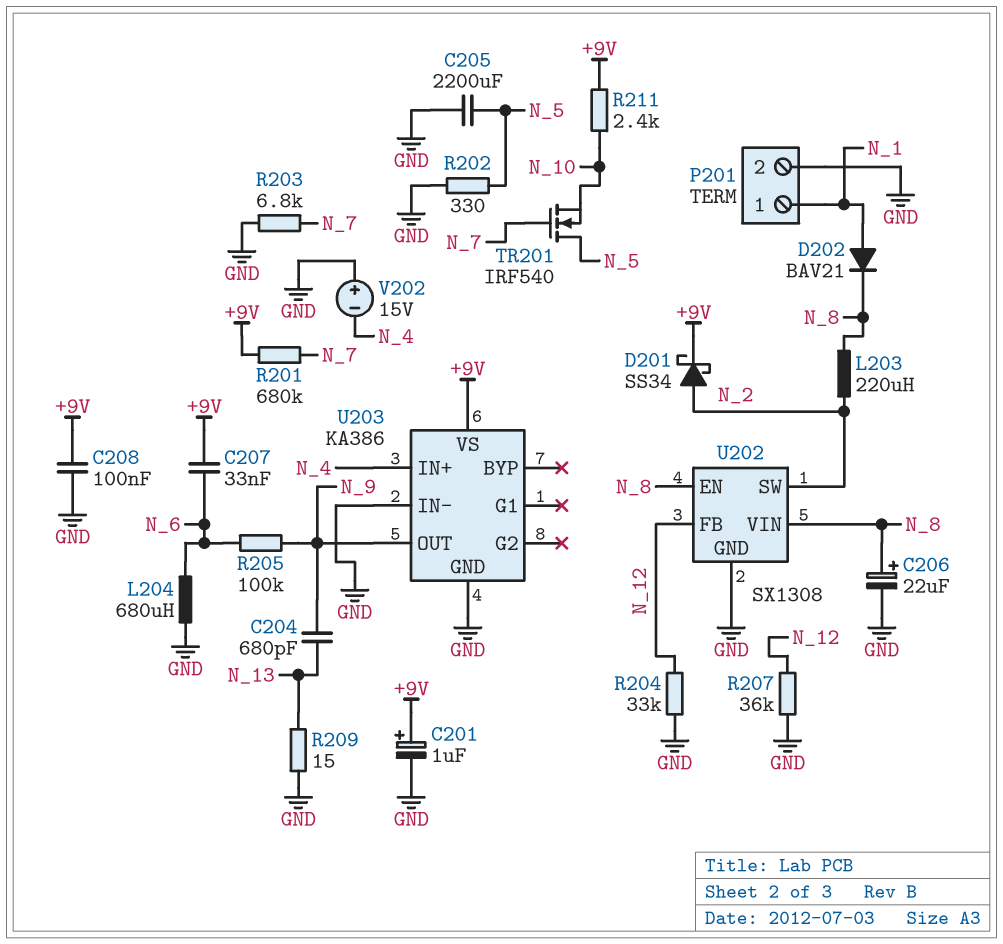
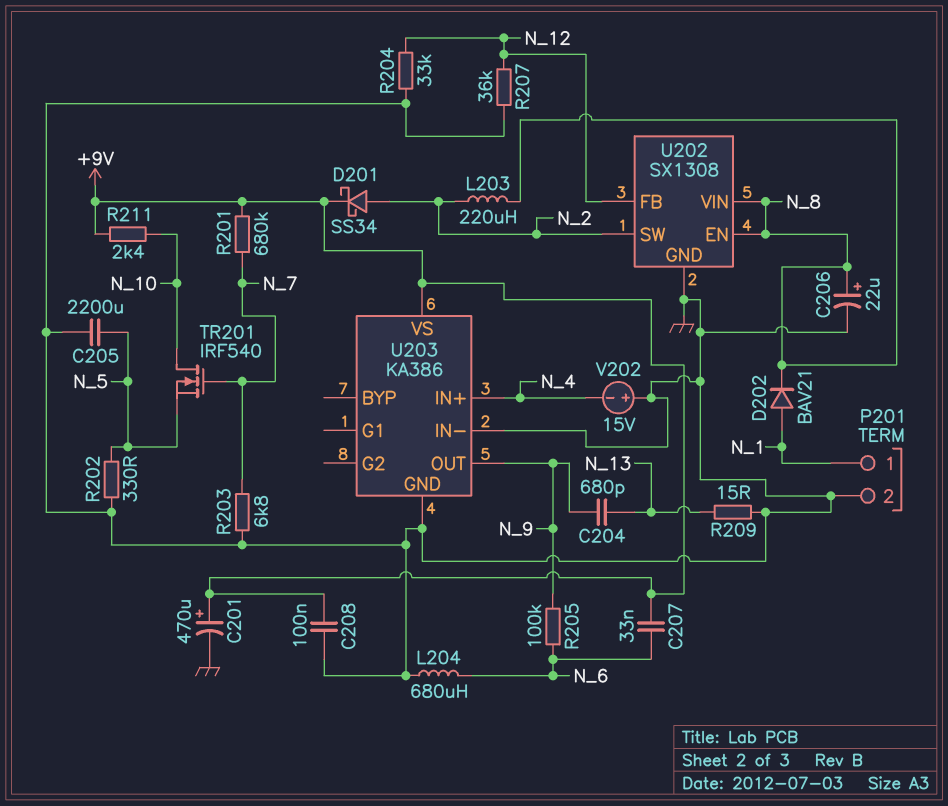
C201: 1uF (plus +9V, minus GND) -> 470uF (plus +9V, minus GND)
TR201: NMOS IRF540 (G N_7, D N_5, S N_10) -> NMOS IRF540 (G N_7, D N_10, S N_5)

